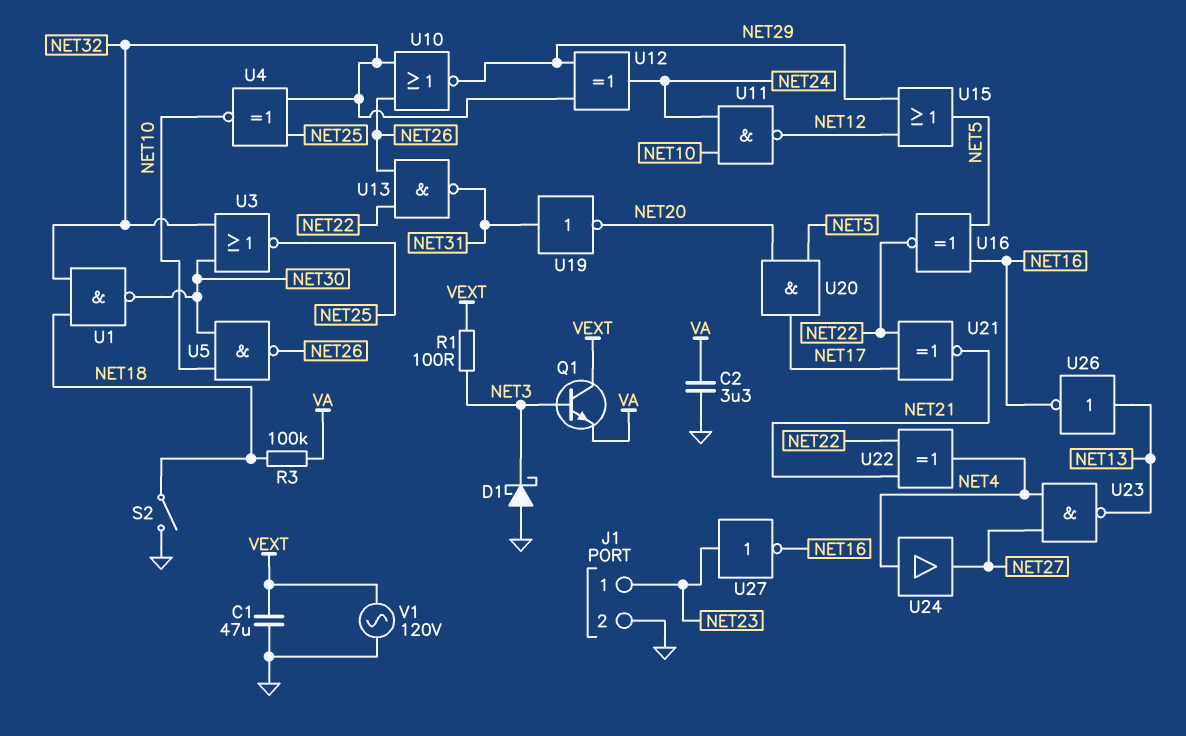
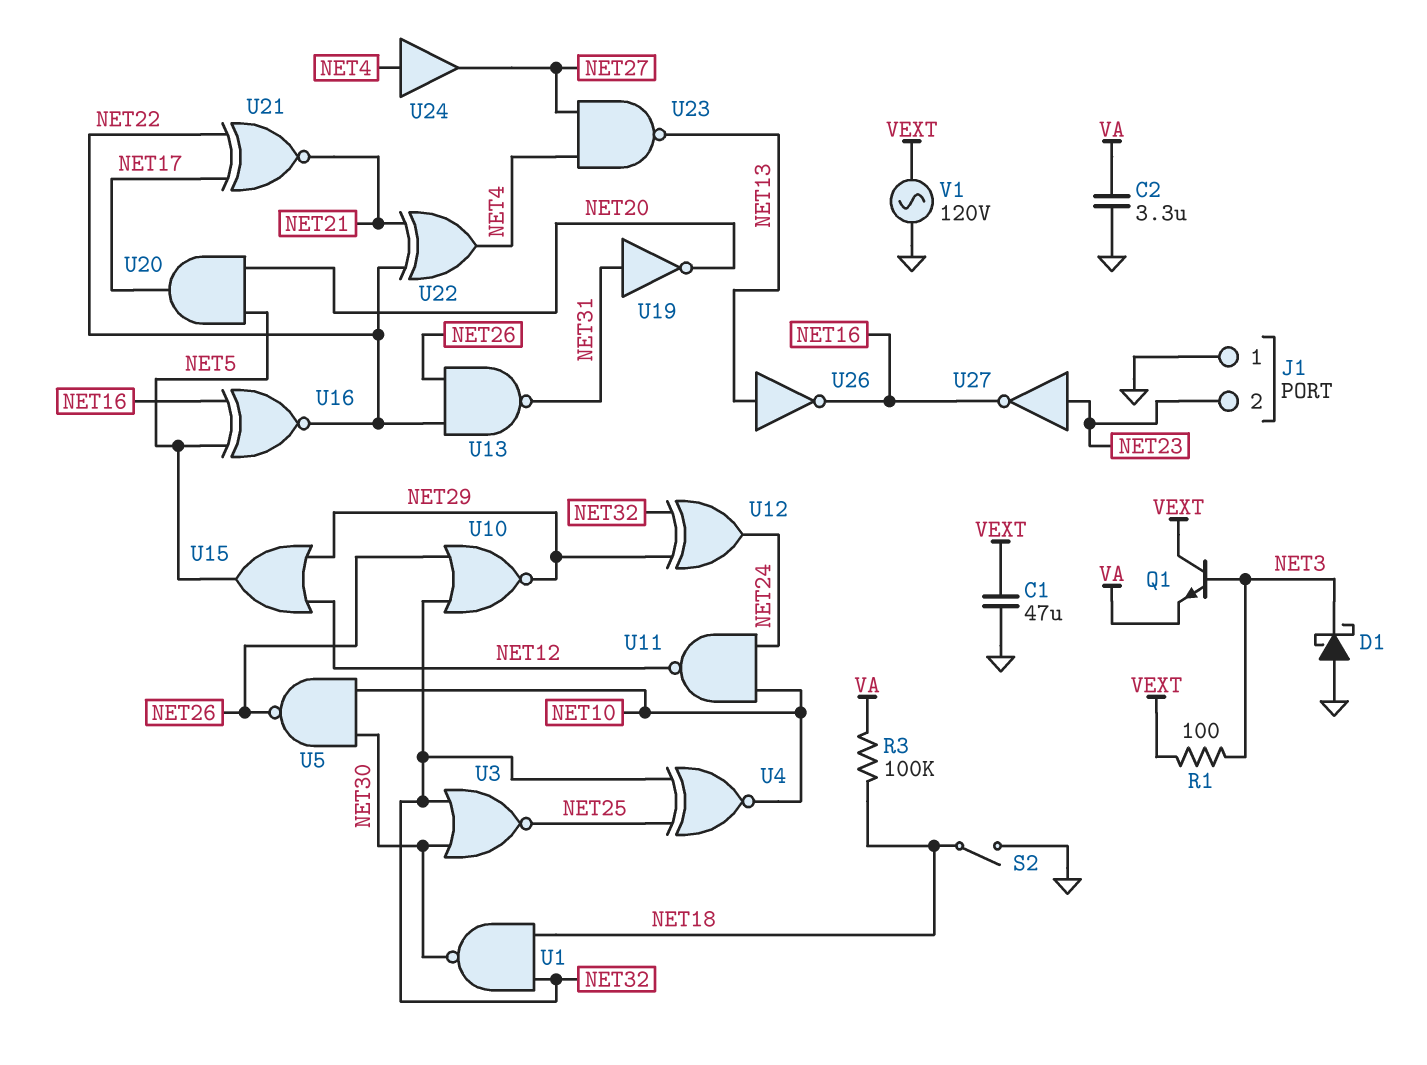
J1 pin 1: NET23 -> GND
J1 pin 2: GND -> NET23

